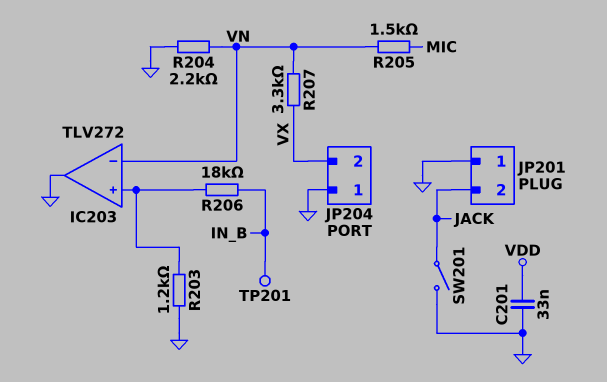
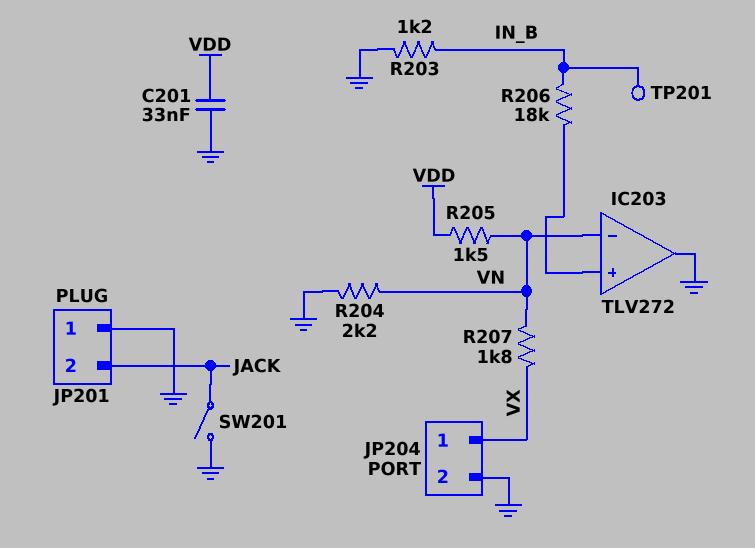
JP204 pin 1: GND -> VX
JP204 pin 2: VX -> GND
R203: 1.2k (GND, IC203/in+) -> 1.2k (GND, IN_B)
R205: 1.5k (MIC, VN) -> 1.5k (VDD, VN)
R207: 3.3k (VN, VX) -> 1.8k (VN, VX)

